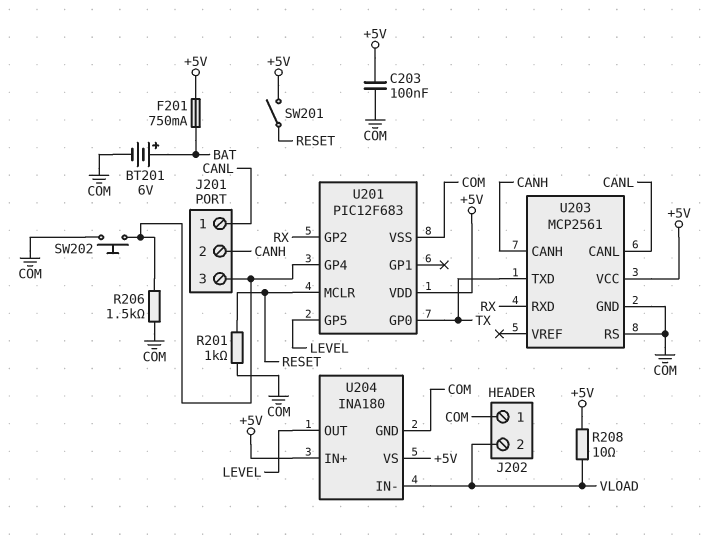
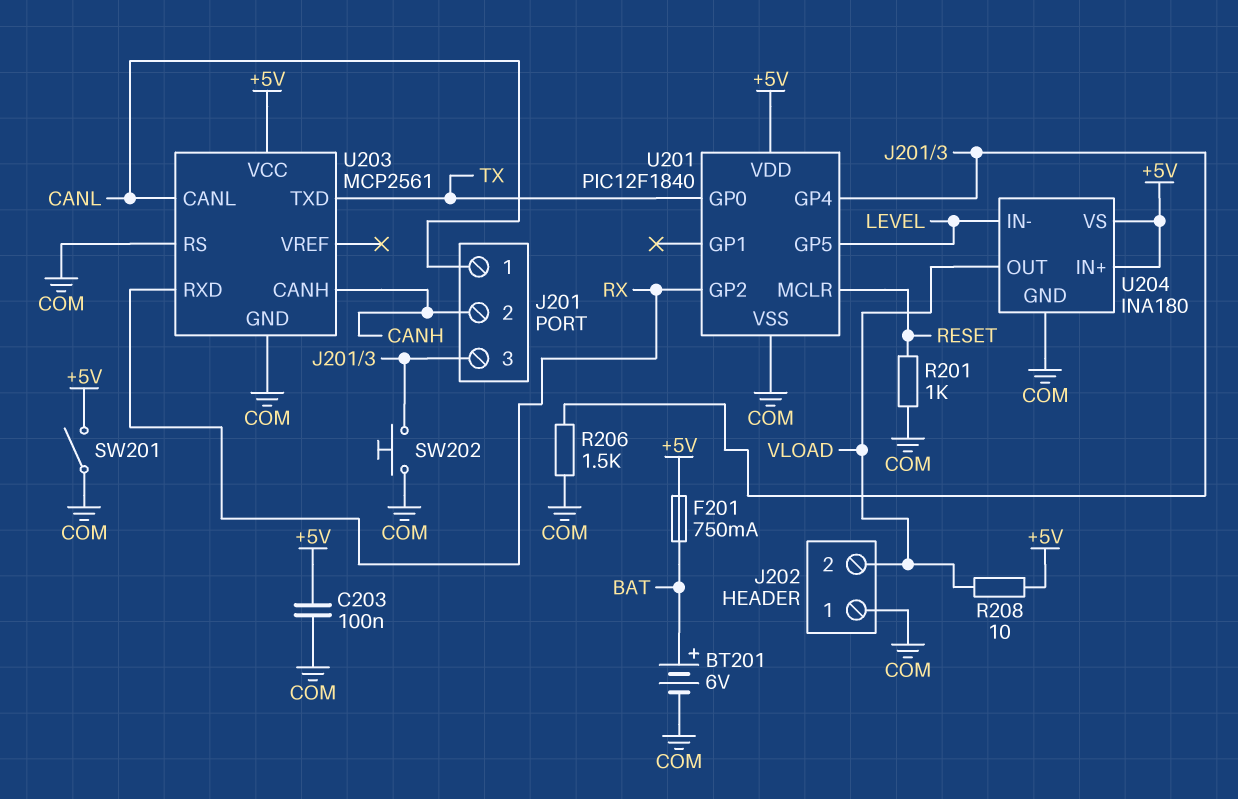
SW201: switch (+5V, RESET) -> switch (+5V, COM)
U201: PIC12F683 -> PIC12F1840
U204 pin IN-: VLOAD -> LEVEL
U204 pin OUT: LEVEL -> VLOAD

